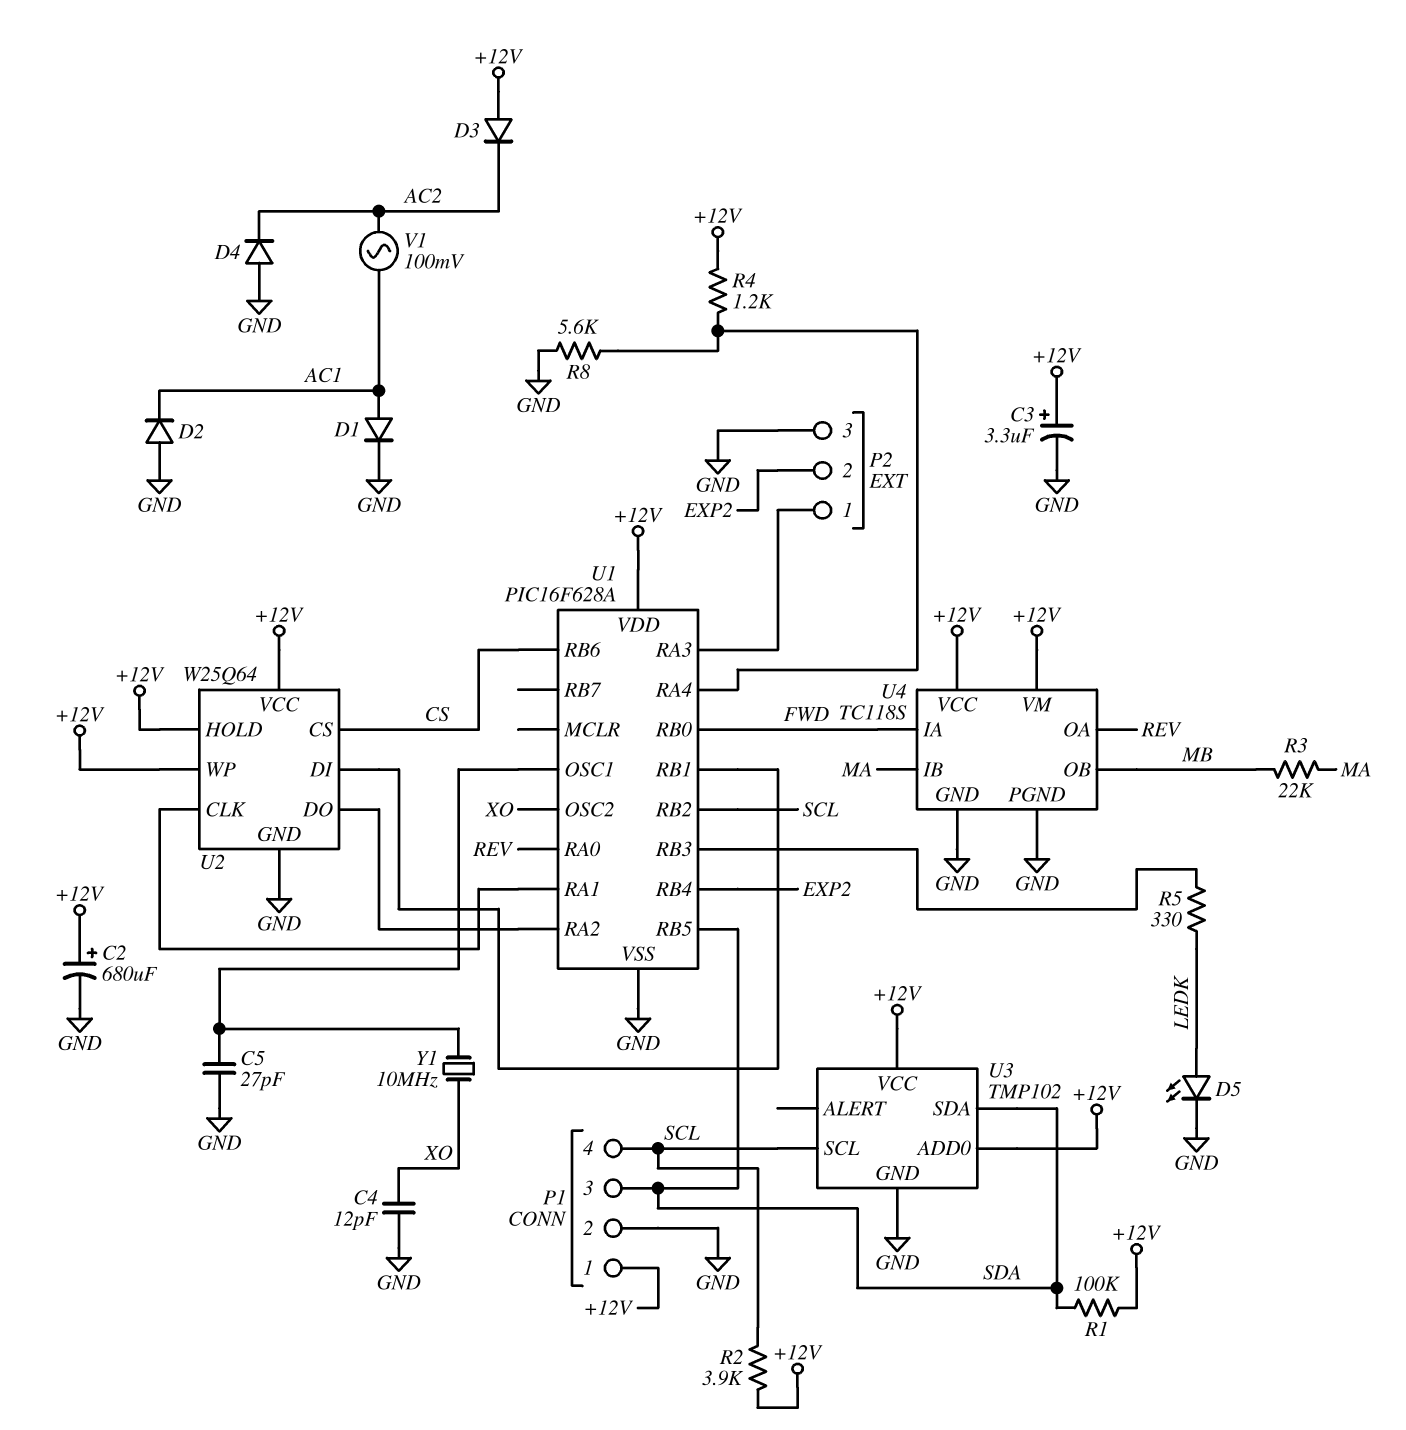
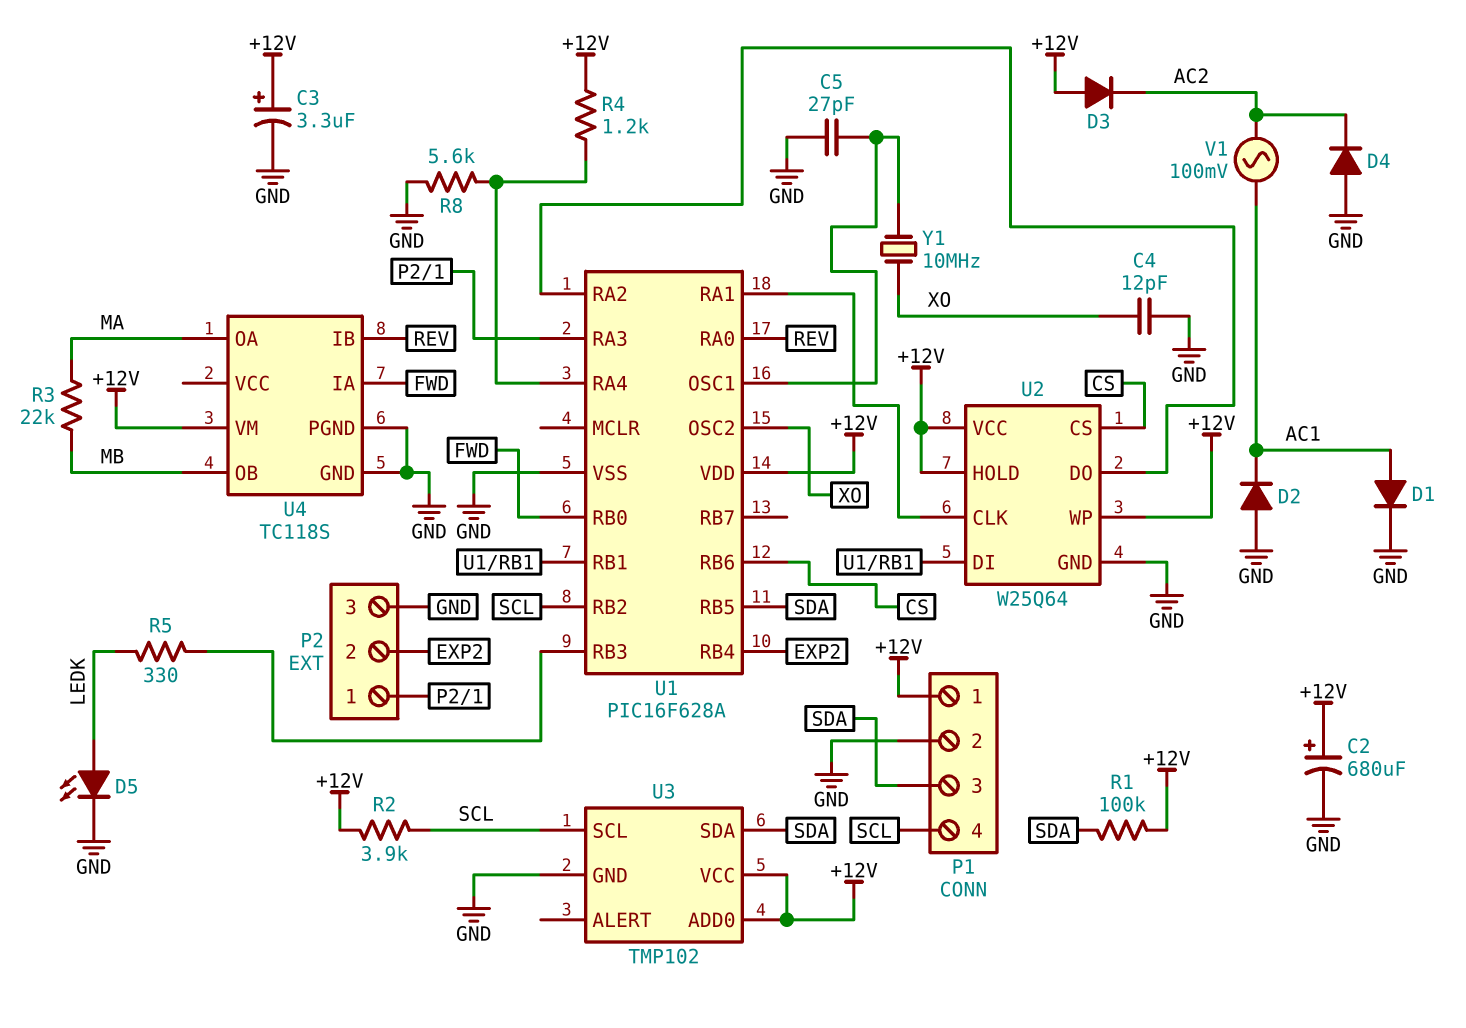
U4 pin IB: MA -> REV
U4 pin OA: REV -> MA
U4 pin VCC: +12V -> none

